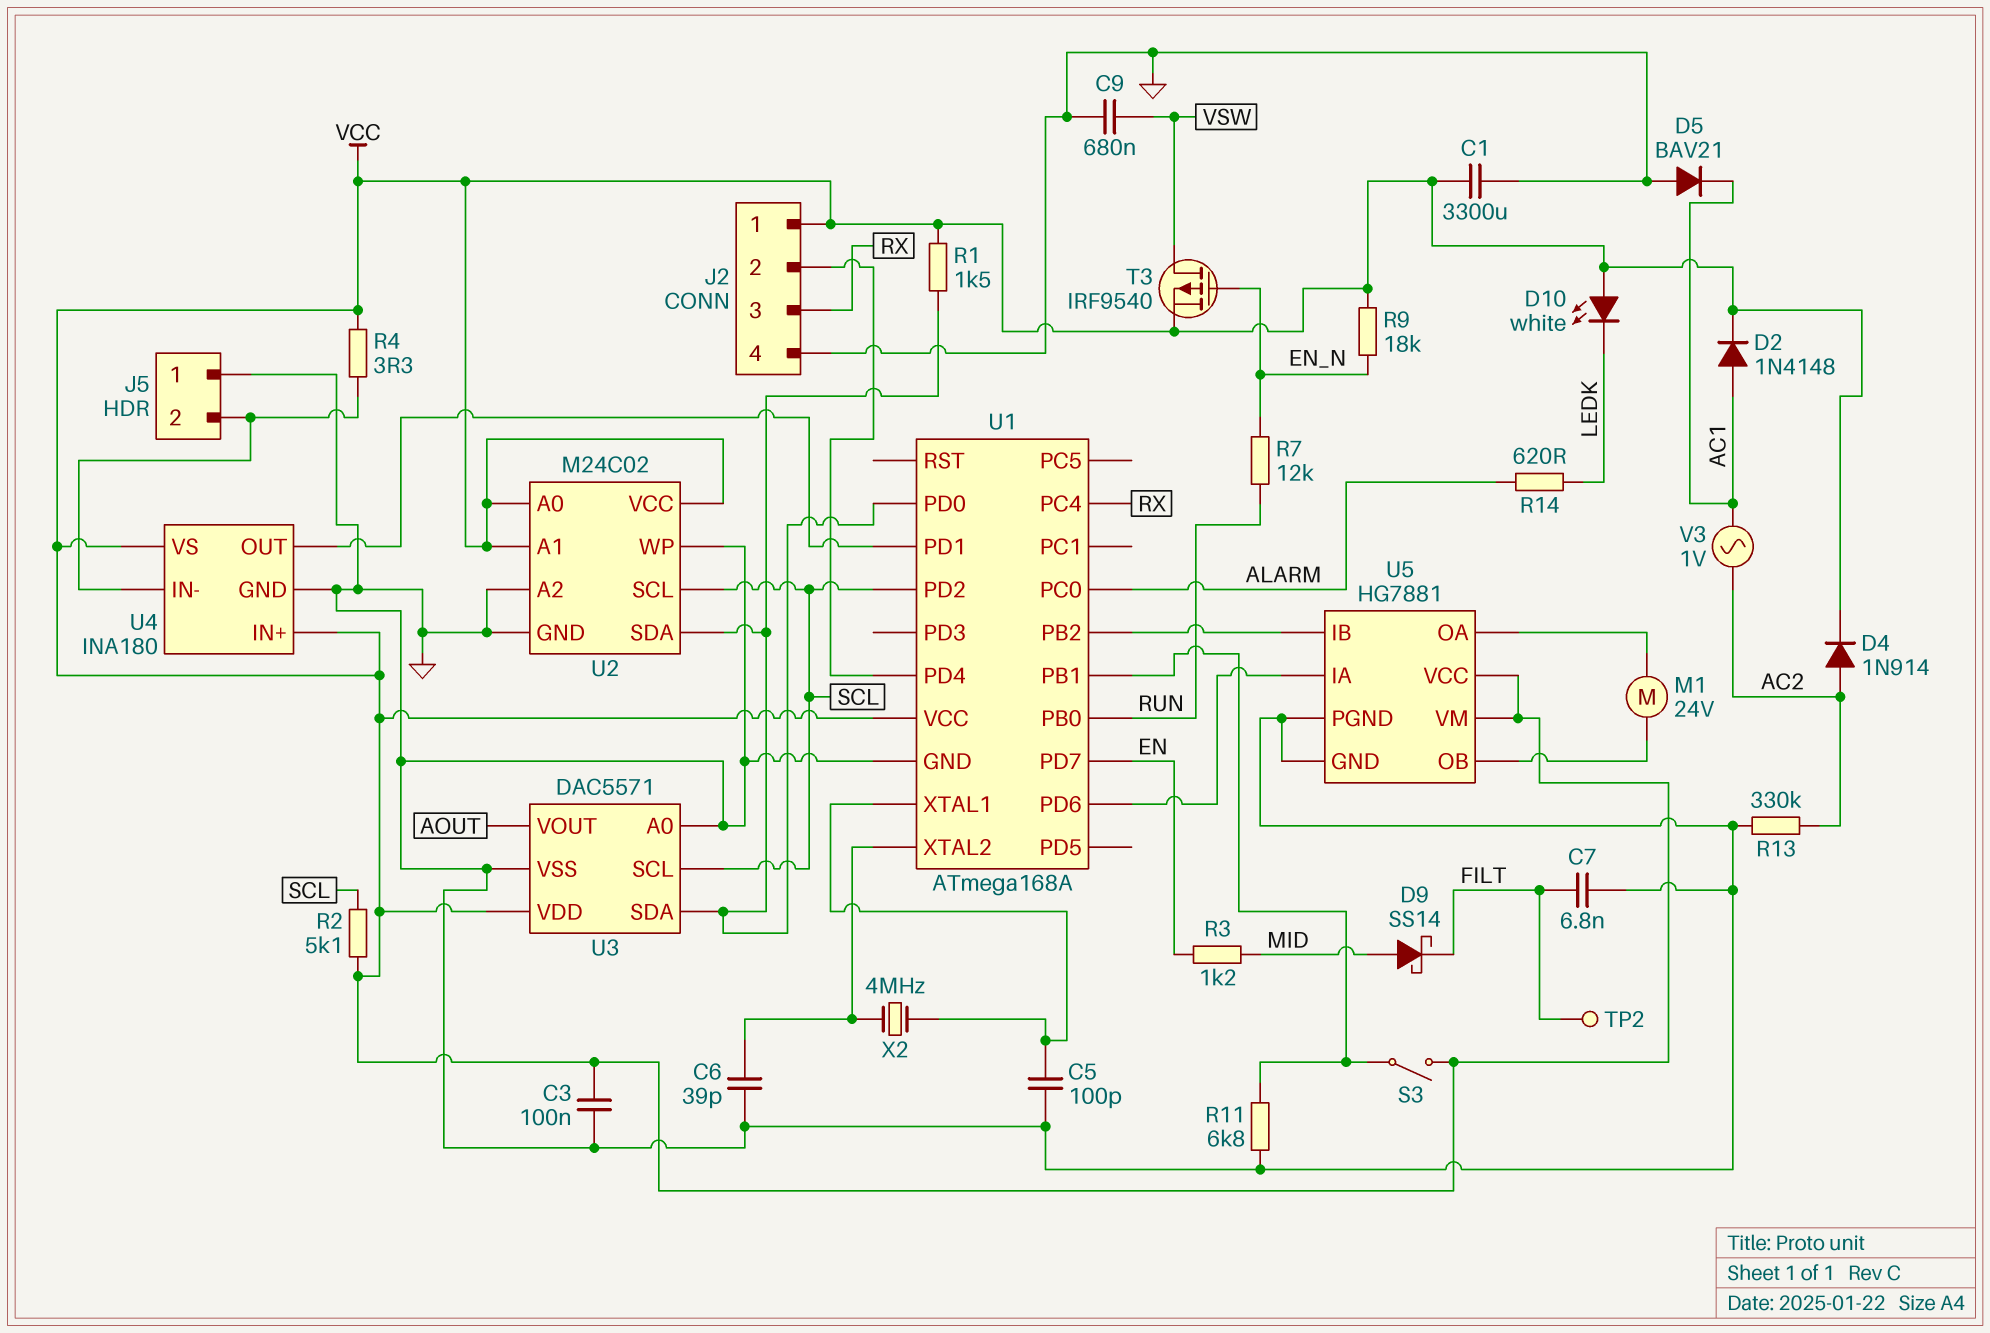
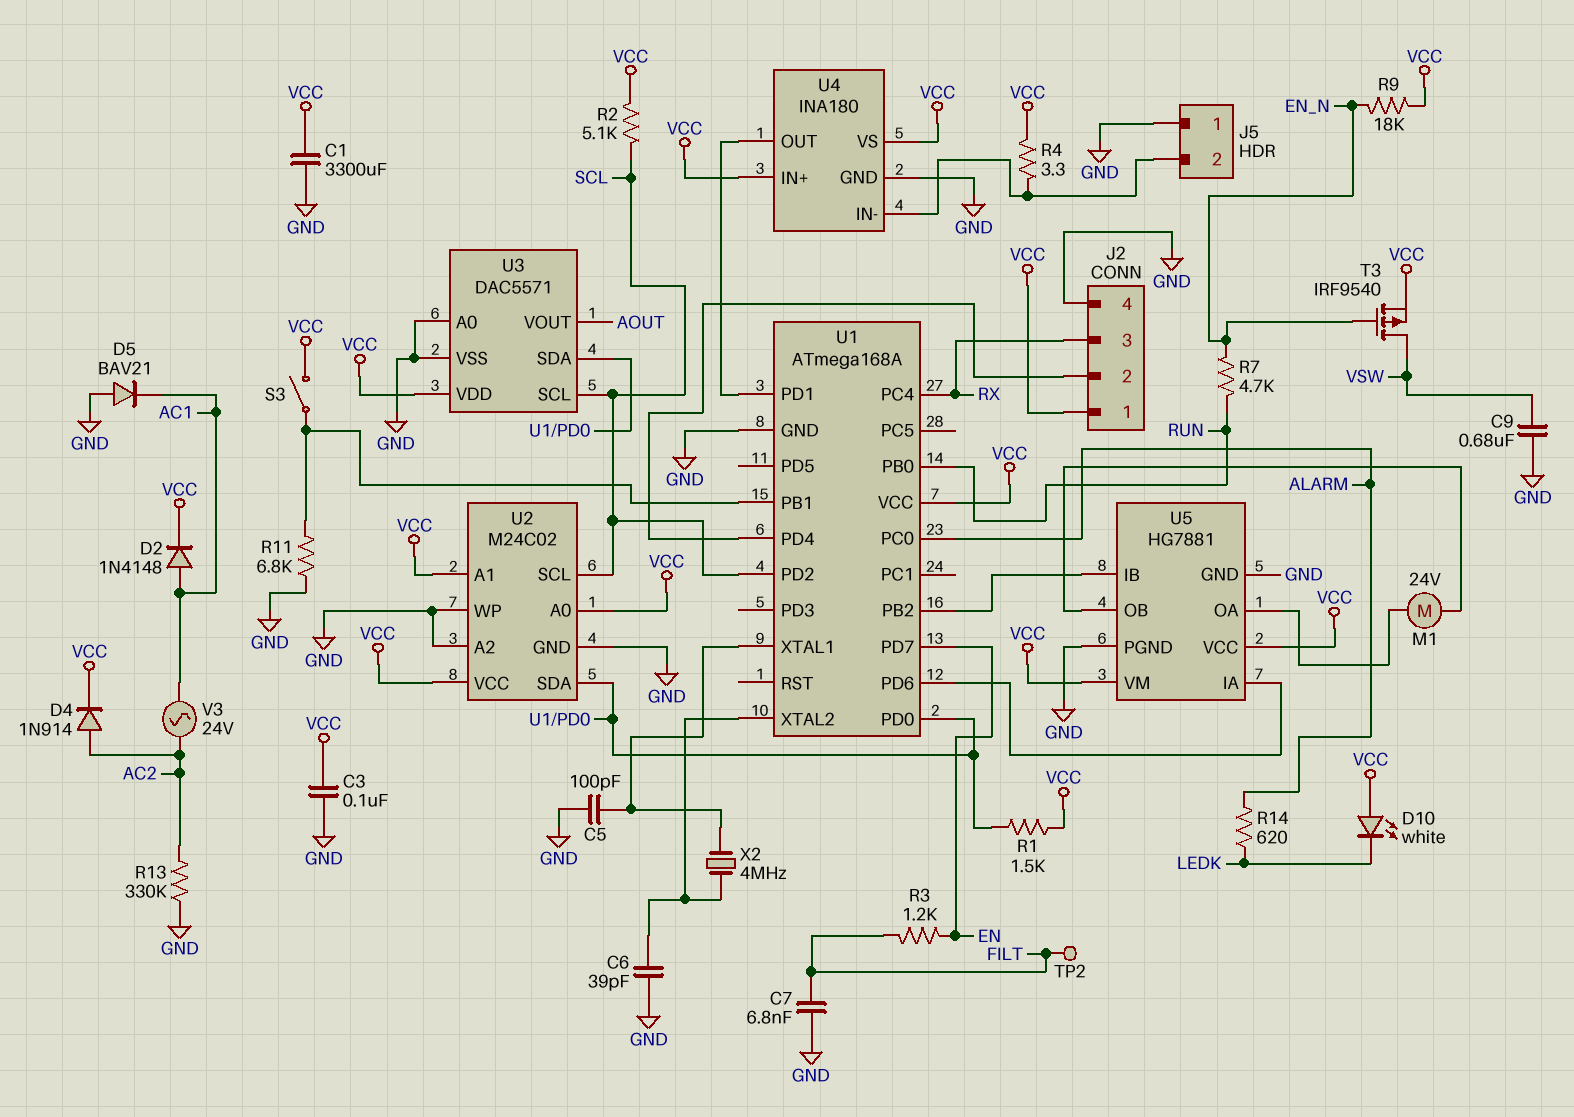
D9: schottky SS14 (A MID, K FILT) -> none
R3: 1.2k (EN, MID) -> 1.2k (EN, FILT)
R7: 12k (EN_N, RUN) -> 4.7k (EN_N, RUN)
V3: AC 1V (AC1, AC2) -> AC 24V (AC1, AC2)

